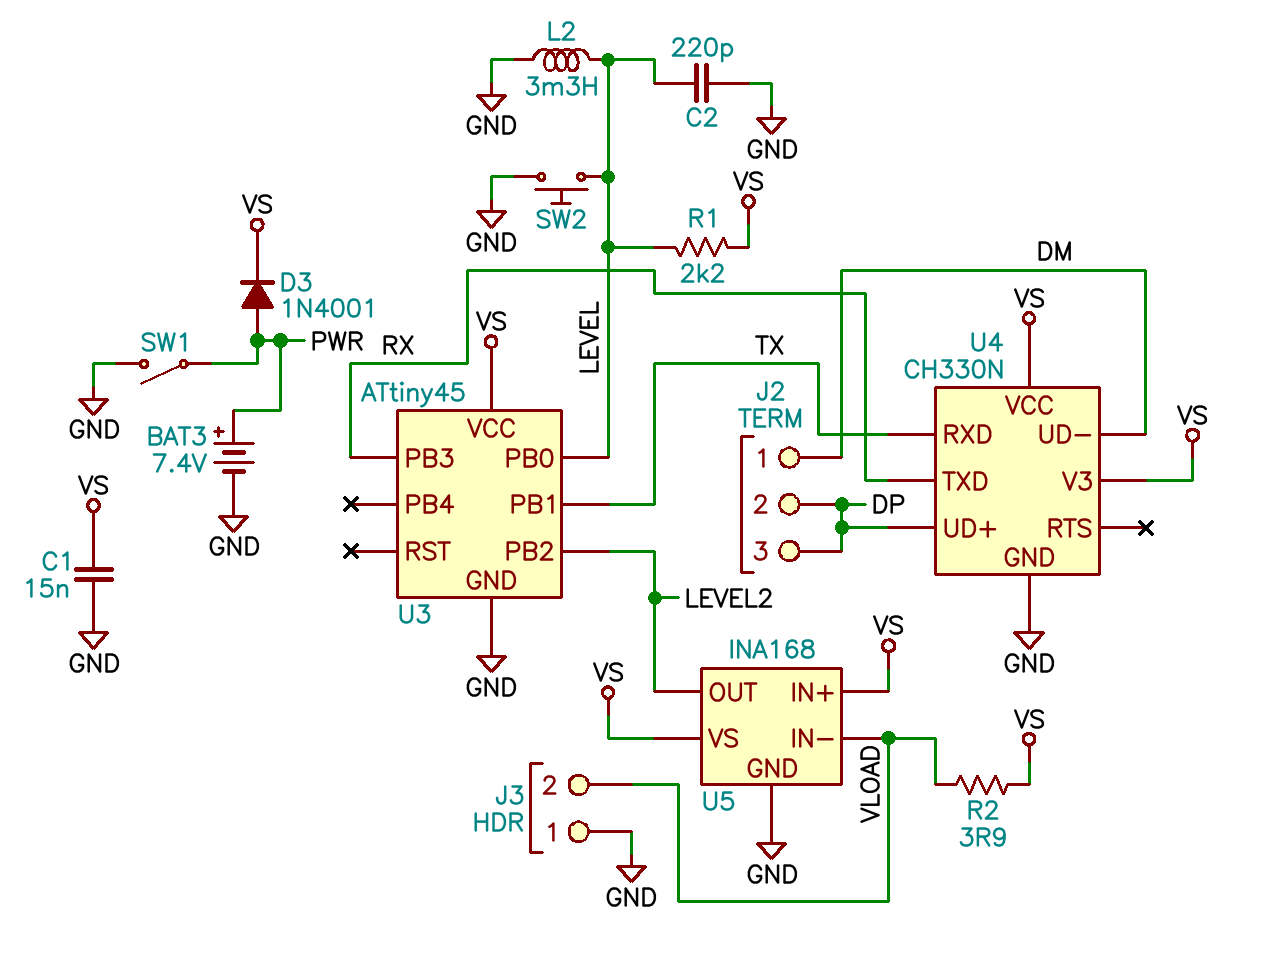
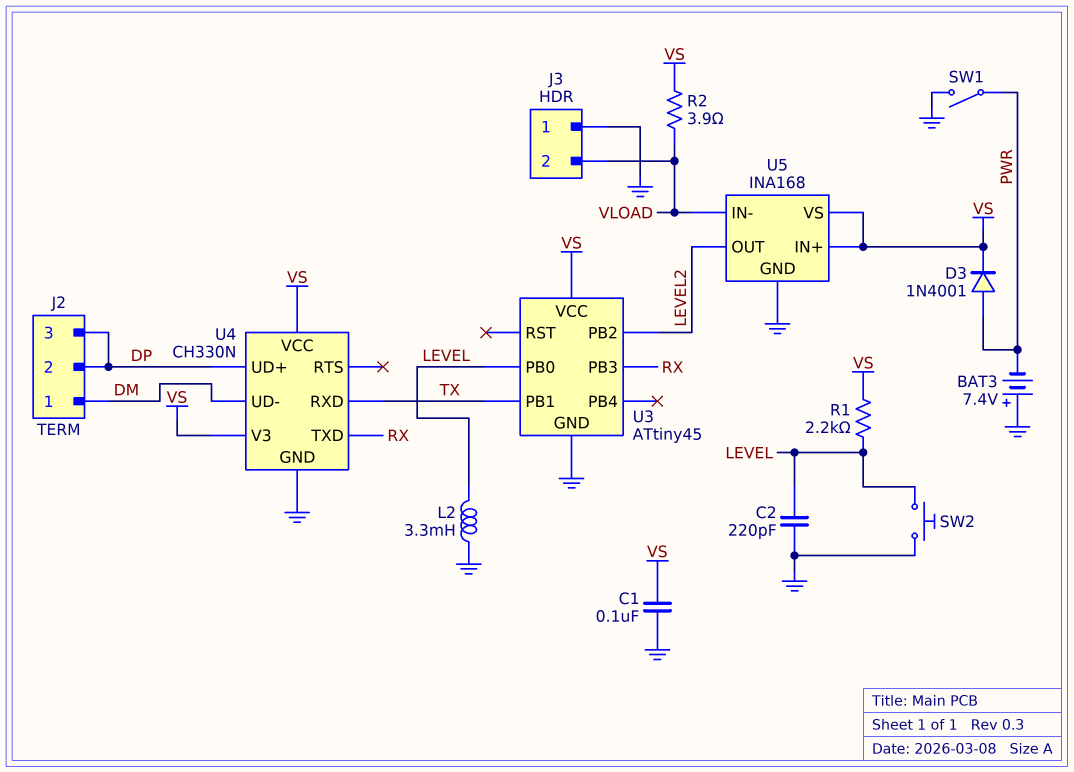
BAT3: 7.4V (plus PWR, minus GND) -> 7.4V (plus GND, minus PWR)
C1: 15nF (GND, VS) -> 100nF (GND, VS)

